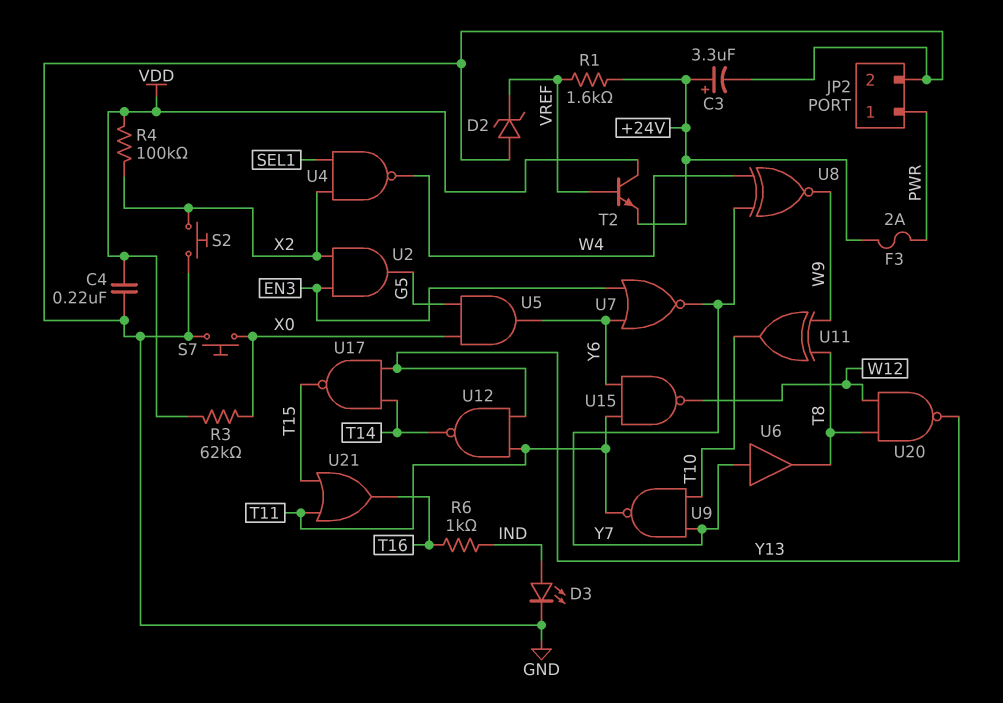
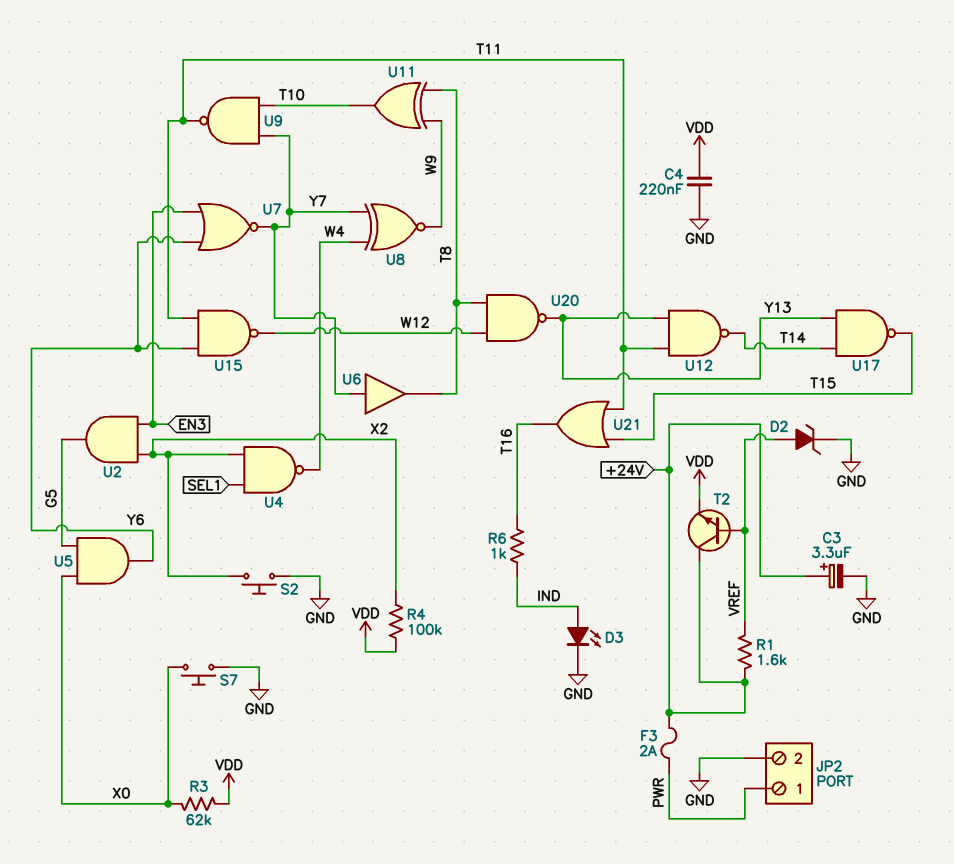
D2: zener (A GND, K VREF) -> zener (A VREF, K GND)
T2: NPN (B VREF, C VDD, E +24V) -> NPN (B VREF, C +24V, E VDD)

